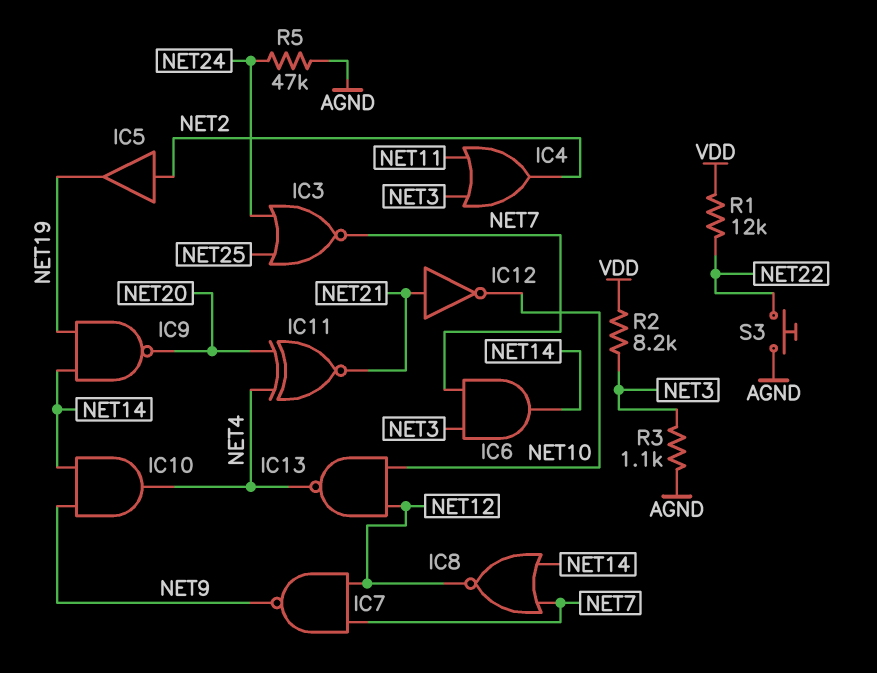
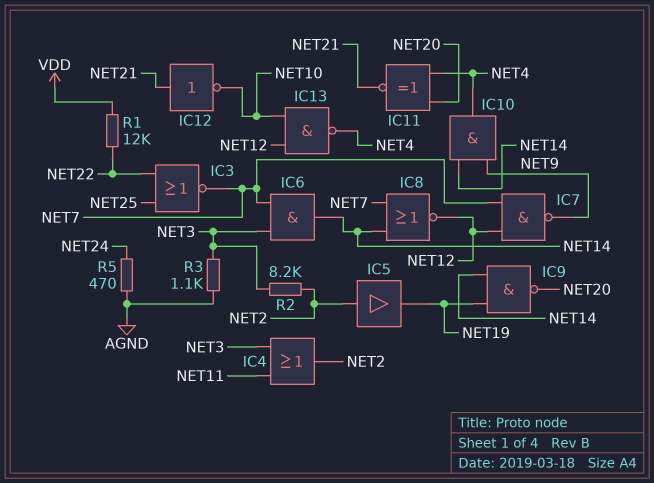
IC3: NOR (in NET24, in NET25, out NET7) -> NOR (in NET22, in NET25, out NET7)
R2: 8.2k (NET3, VDD) -> 8.2k (NET2, NET3)
R5: 47k (AGND, NET24) -> 470 (AGND, NET24)
S3: button (AGND, NET22) -> none

